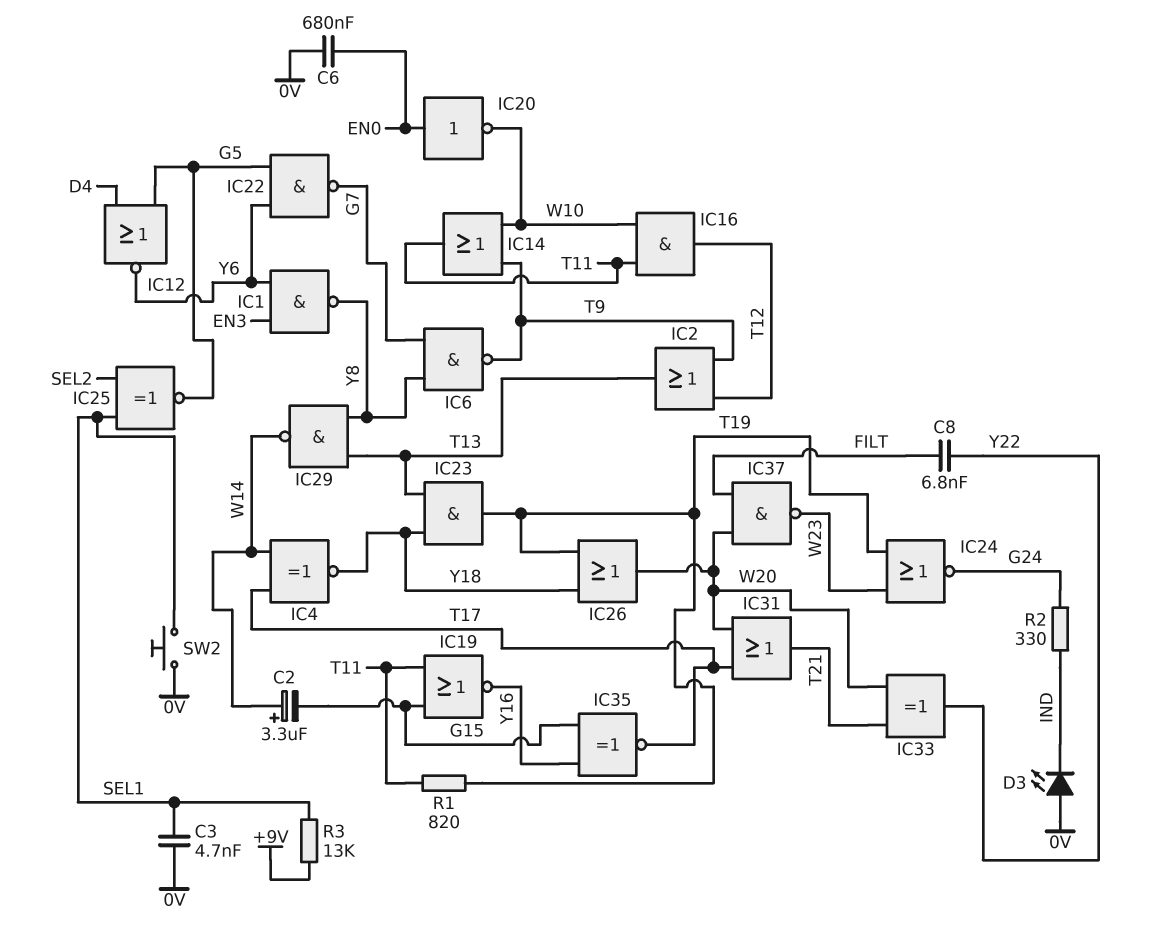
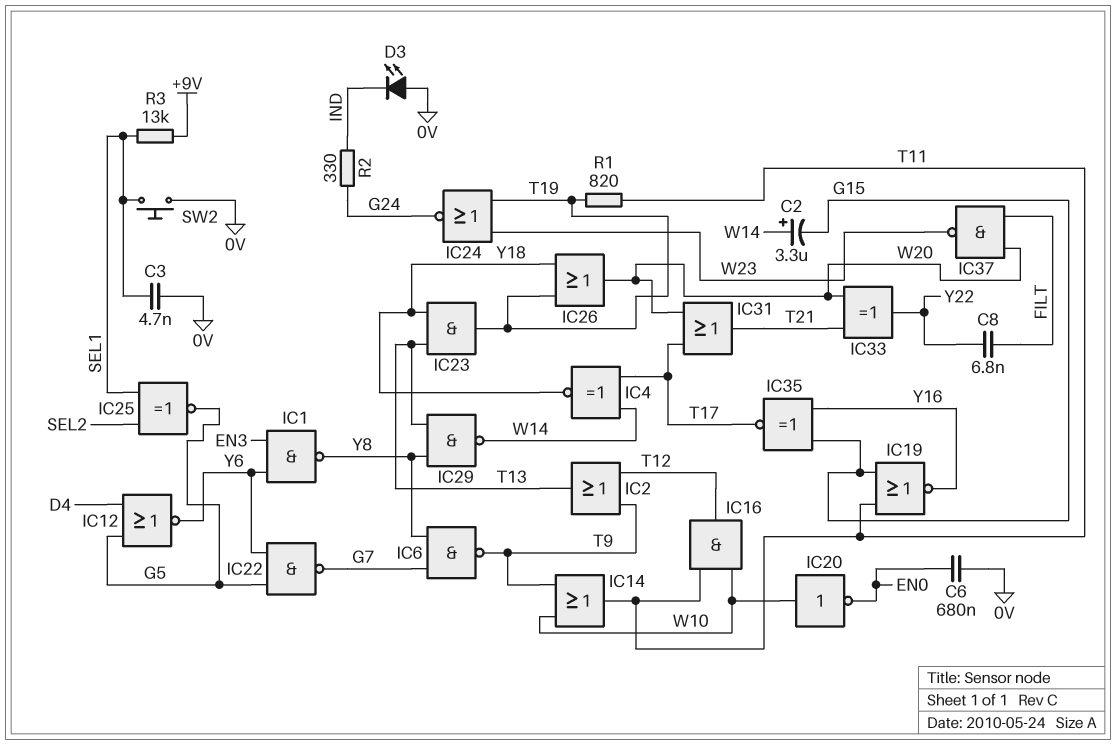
IC20: NOT (in EN0, out W10) -> NOT (in W10, out EN0)

